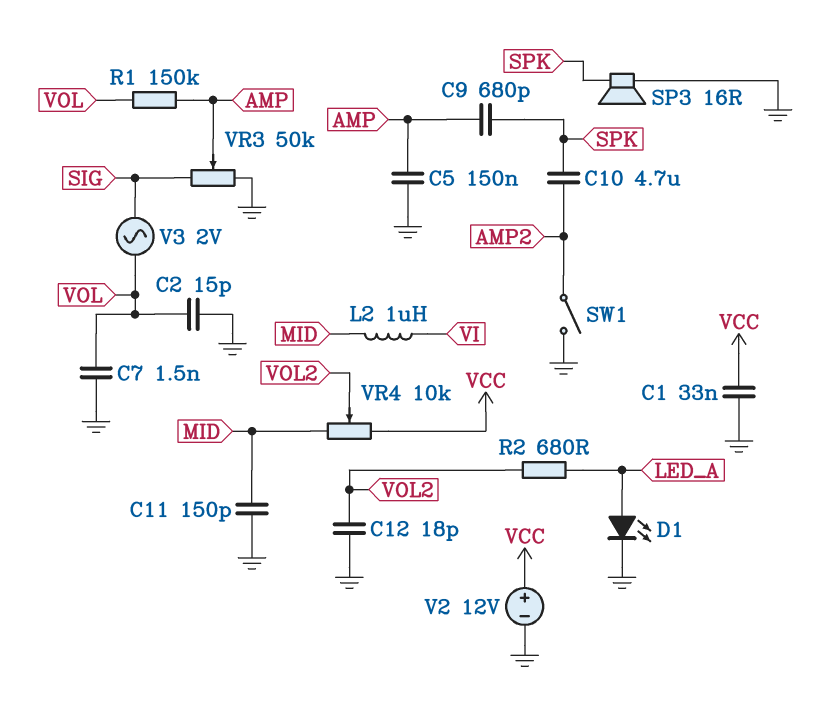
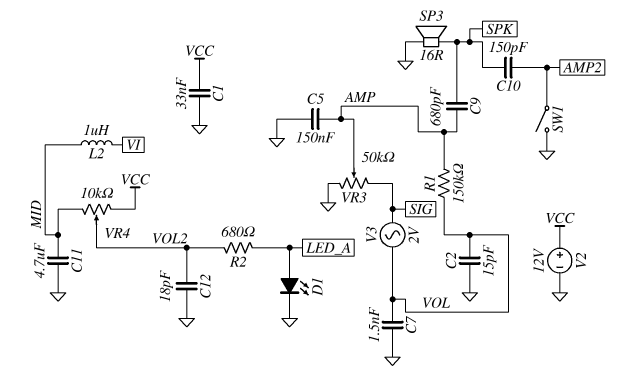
C10: 4.7uF (AMP2, SPK) -> 150pF (AMP2, SPK)
C11: 150pF (GND, MID) -> 4.7uF (GND, MID)

